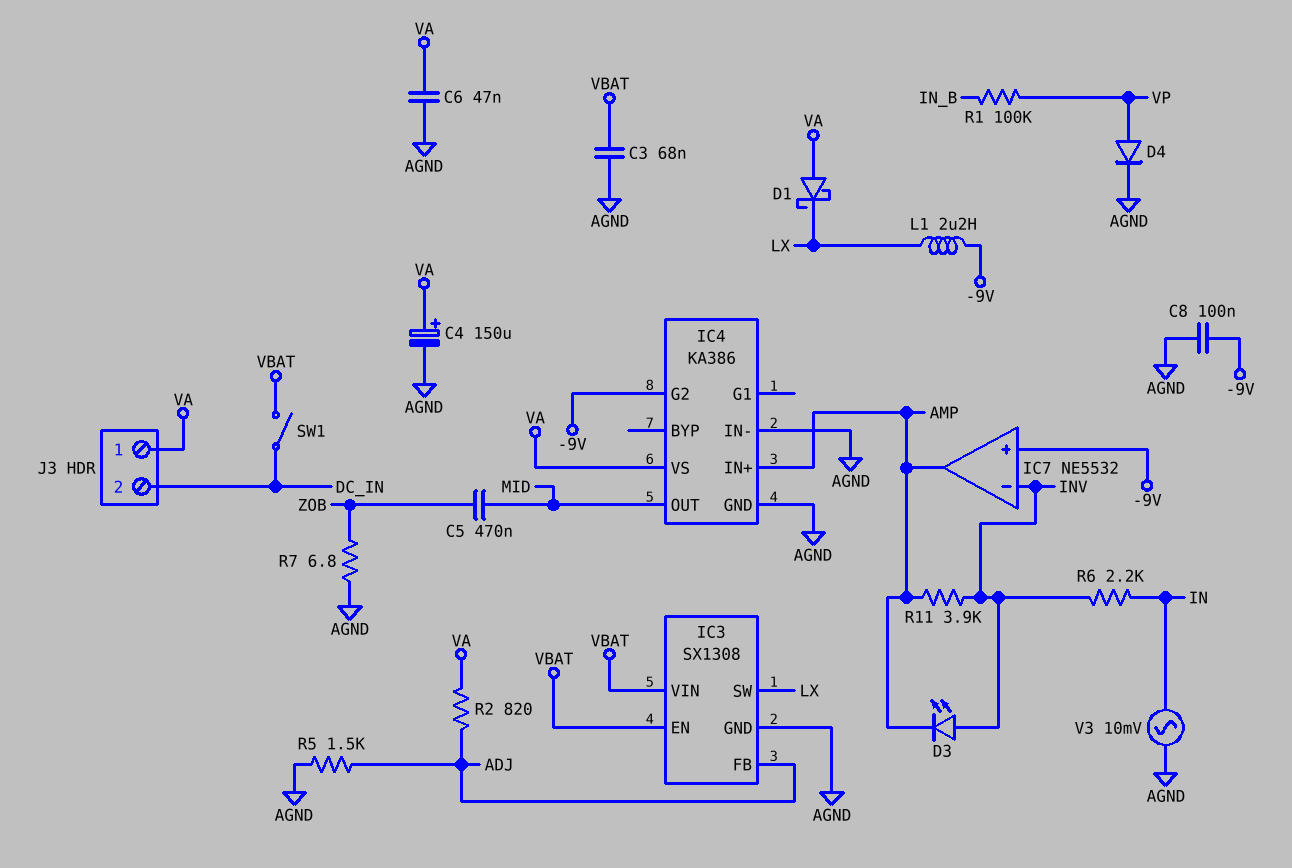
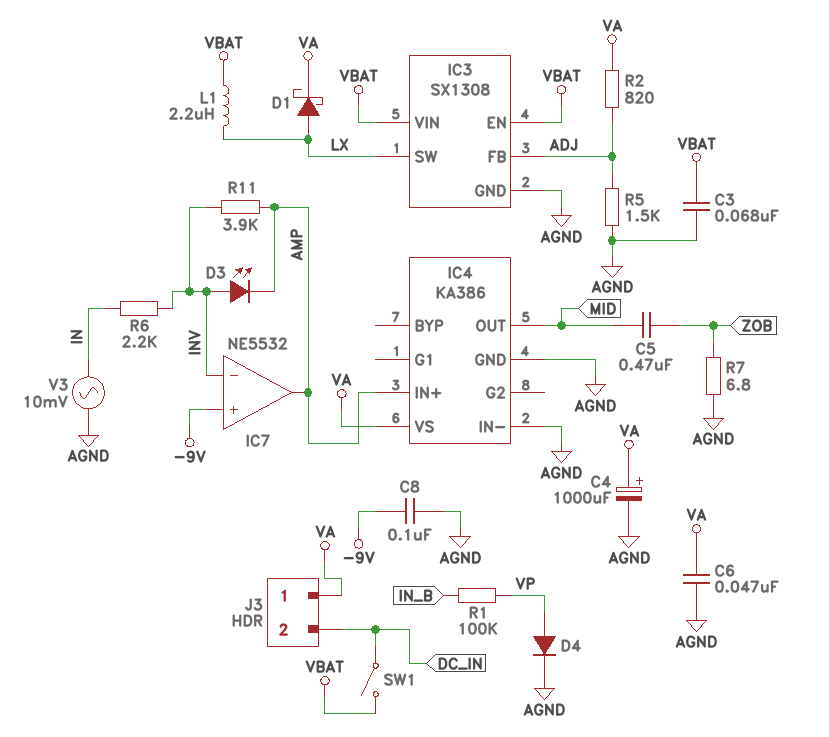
C4: 150uF (plus VA, minus AGND) -> 1000uF (plus VA, minus AGND)
D1: schottky (A VA, K LX) -> schottky (A LX, K VA)
IC4 pin G2: -9V -> none
L1: 2.2uH (-9V, LX) -> 2.2uH (LX, VBAT)

